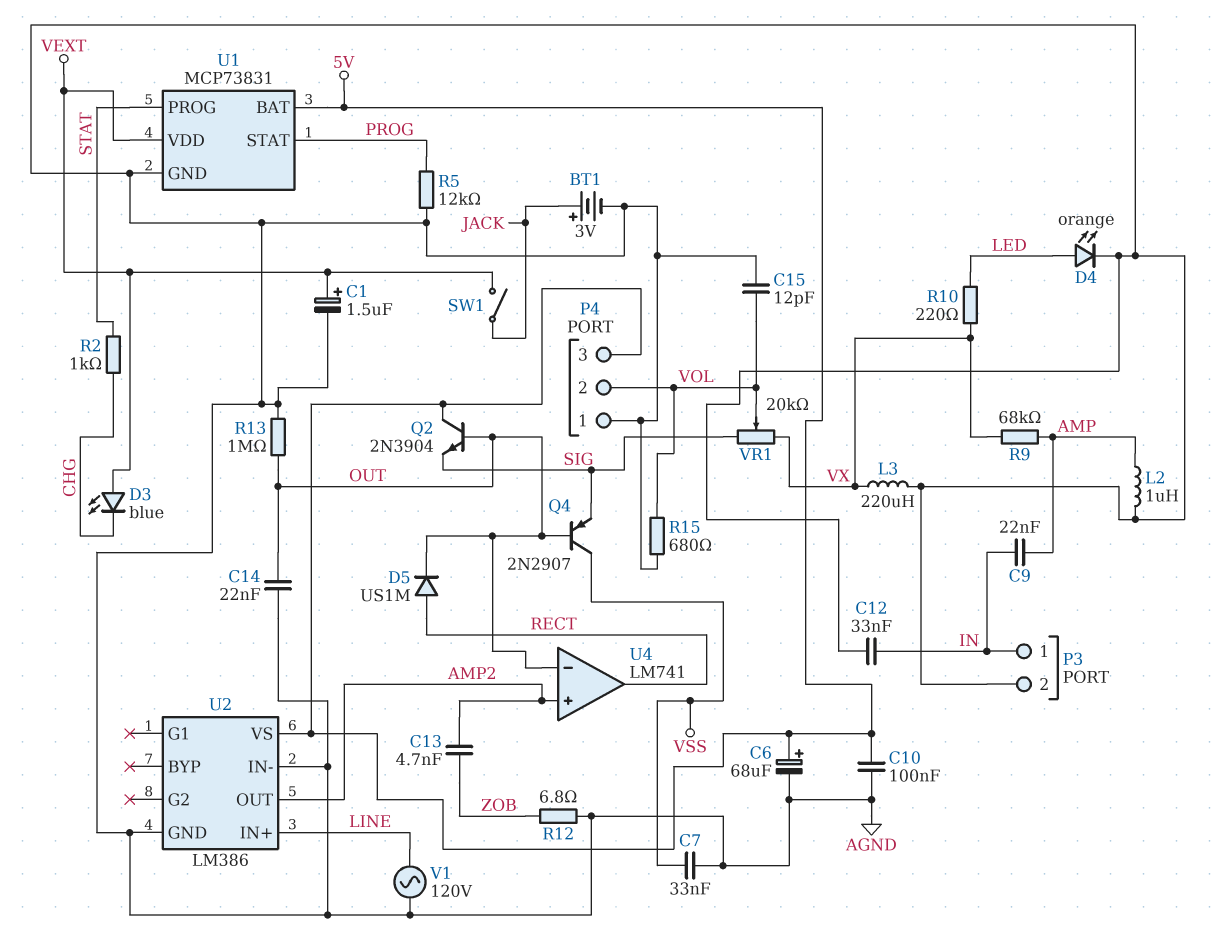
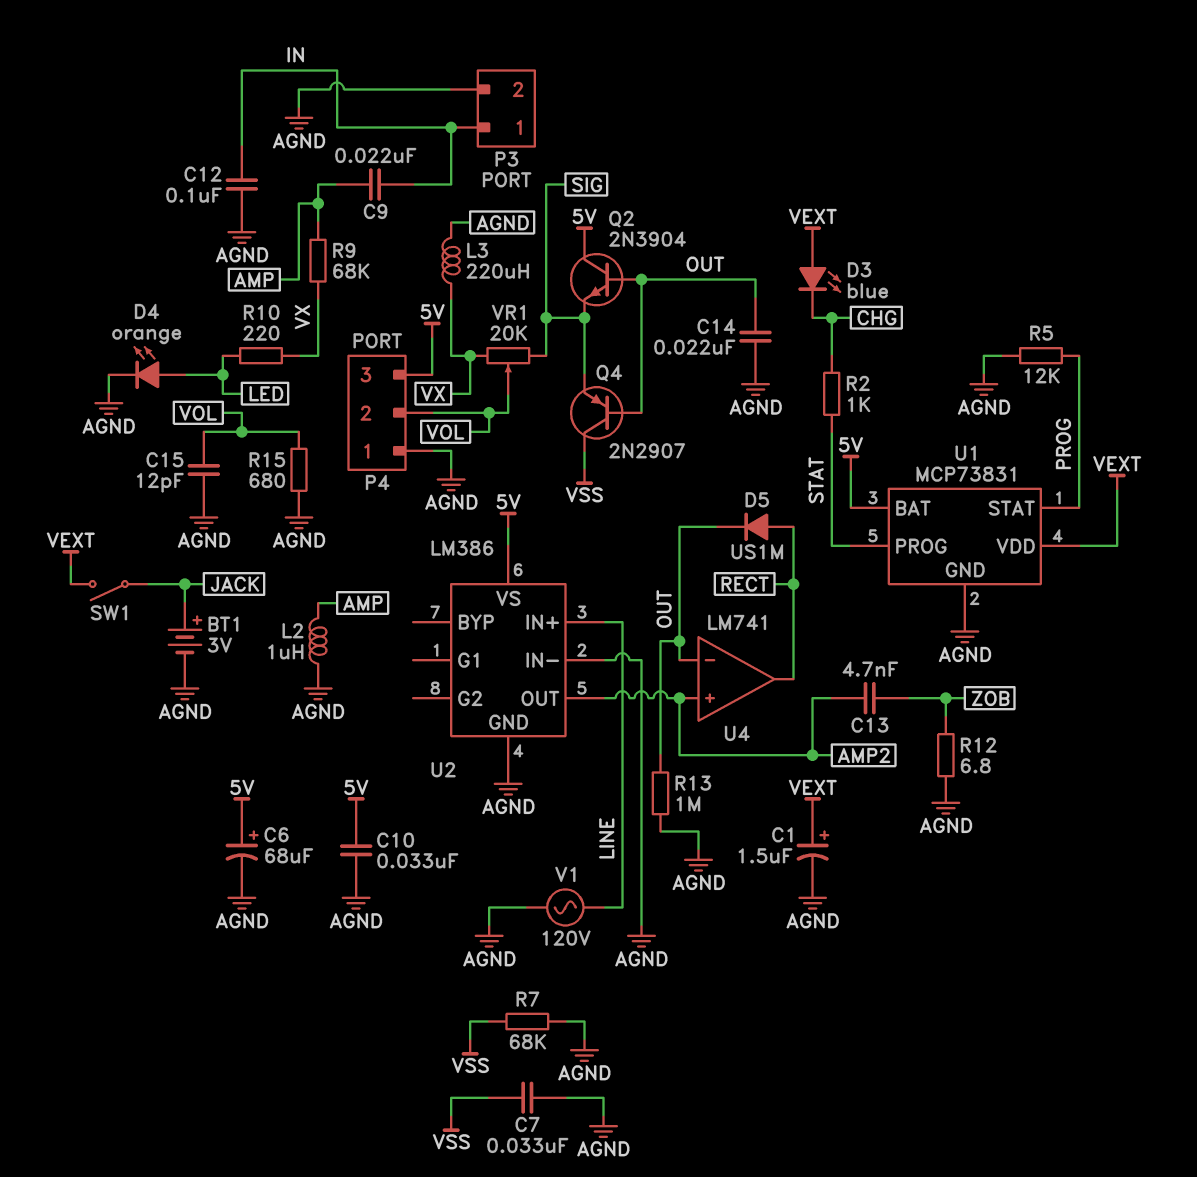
C10: 100nF (5V, AGND) -> 33nF (5V, AGND)
C12: 33nF (AGND, IN) -> 100nF (AGND, IN)
R7: none -> 68k (AGND, VSS)

